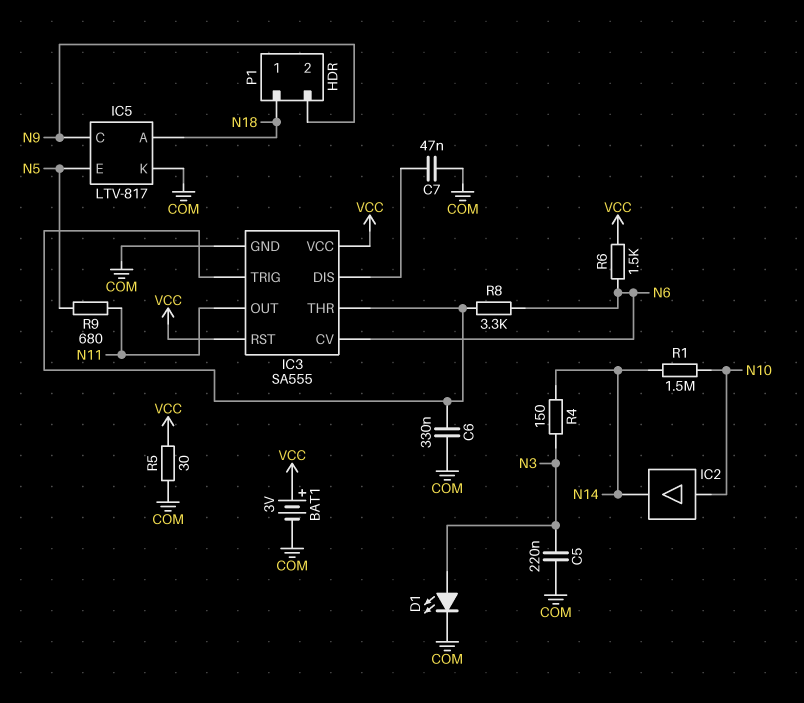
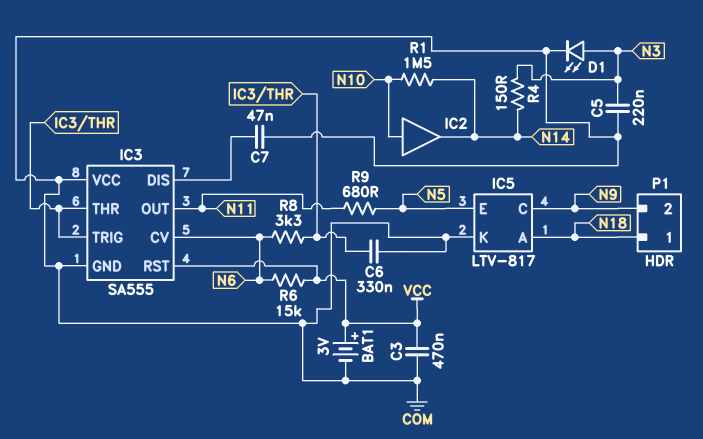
C3: none -> 470nF (COM, VCC)
IC3 pin VCC: VCC -> COM
R5: 30 (COM, VCC) -> none
R6: 1.5k (N6, VCC) -> 15k (N6, VCC)

